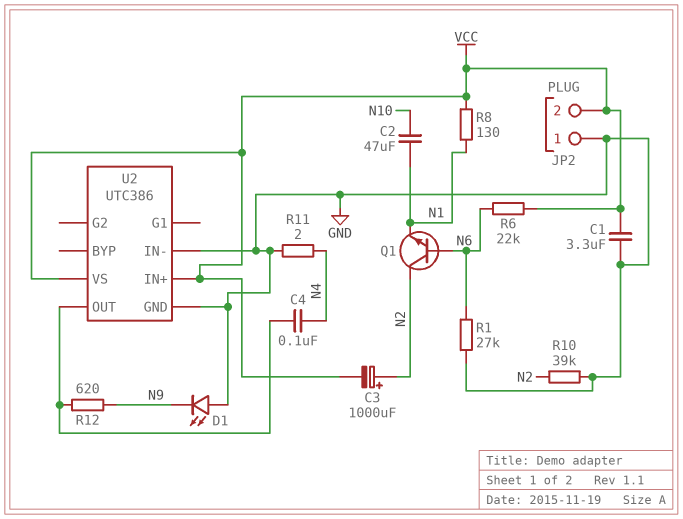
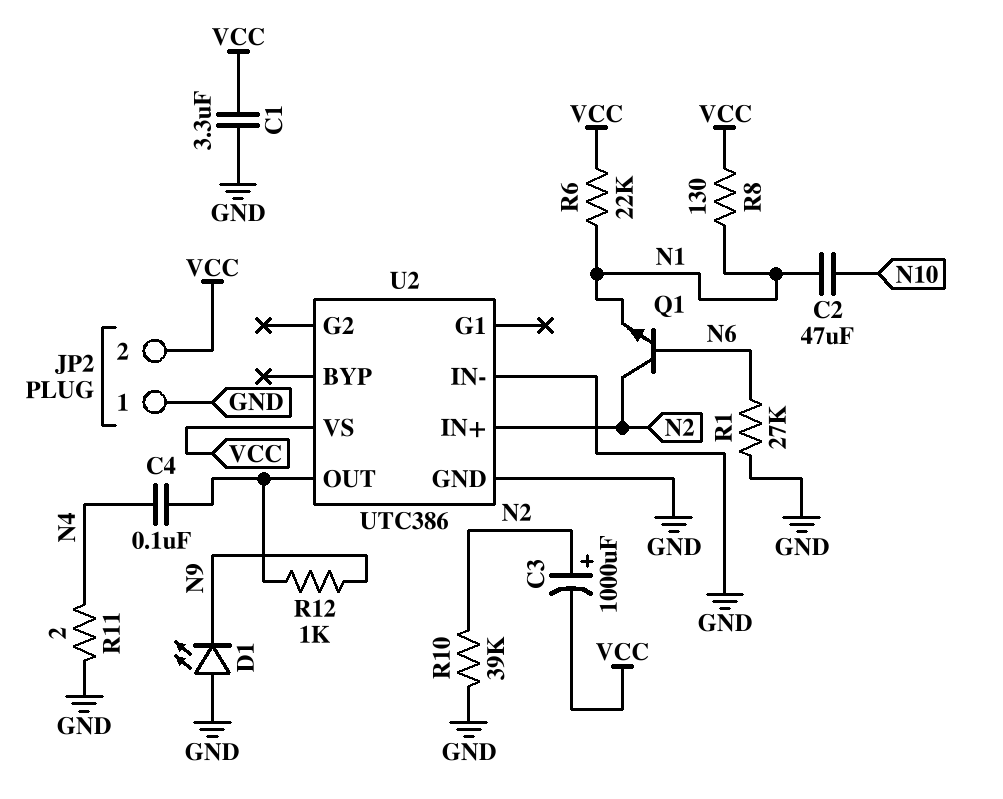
R6: 22k (N6, VCC) -> 22k (N1, VCC)
R12: 620 (N9, U2/OUT) -> 1k (N9, U2/OUT)
U2 pin IN+: VCC -> N2

